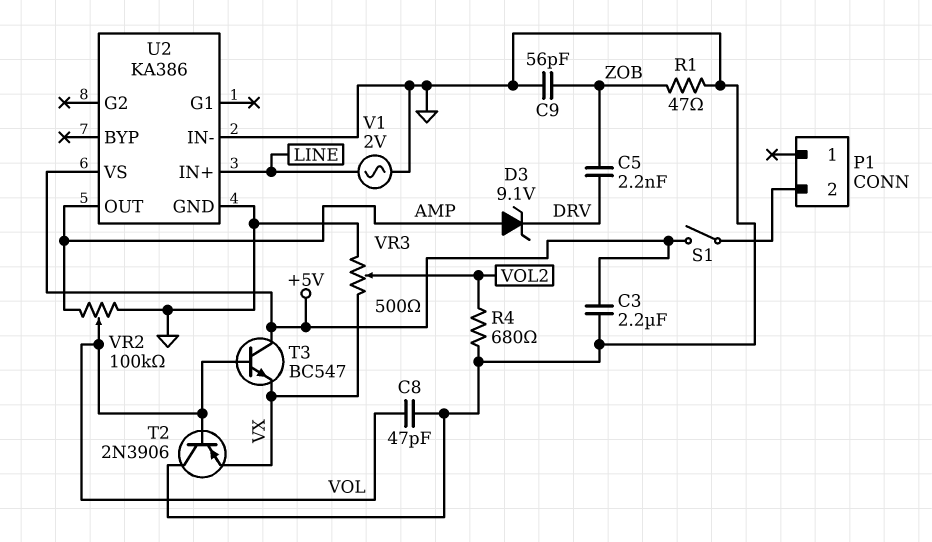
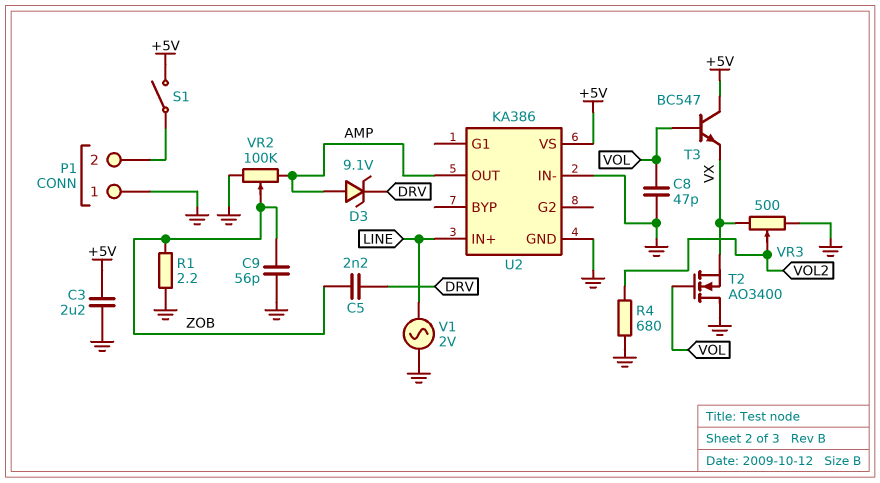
P1 pin 1: none -> GND
R1: 47 (GND, ZOB) -> 2.2 (GND, ZOB)
T2: PNP 2N3906 (B VOL, C GND, E VX) -> NMOS AO3400 (G VOL, D GND, S VX)
VR2: 100k (AMP, GND, wiper VOL) -> 100k (AMP, GND, wiper ZOB)

